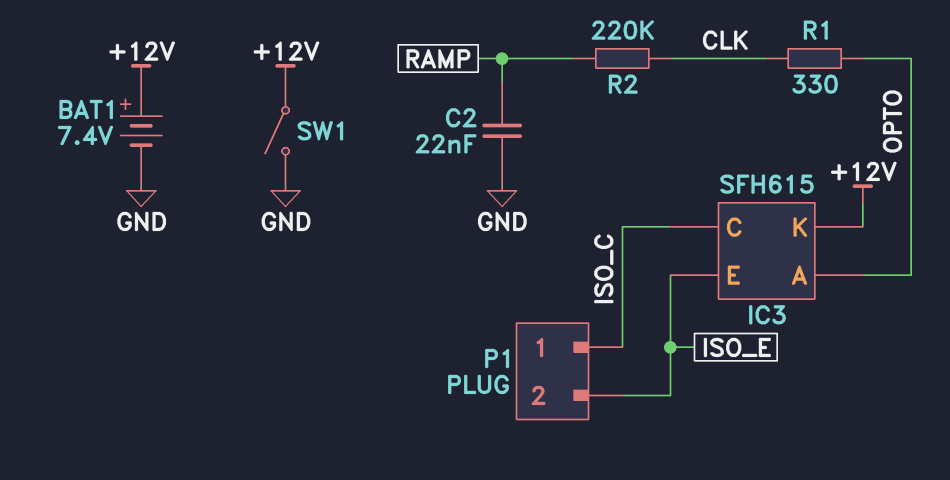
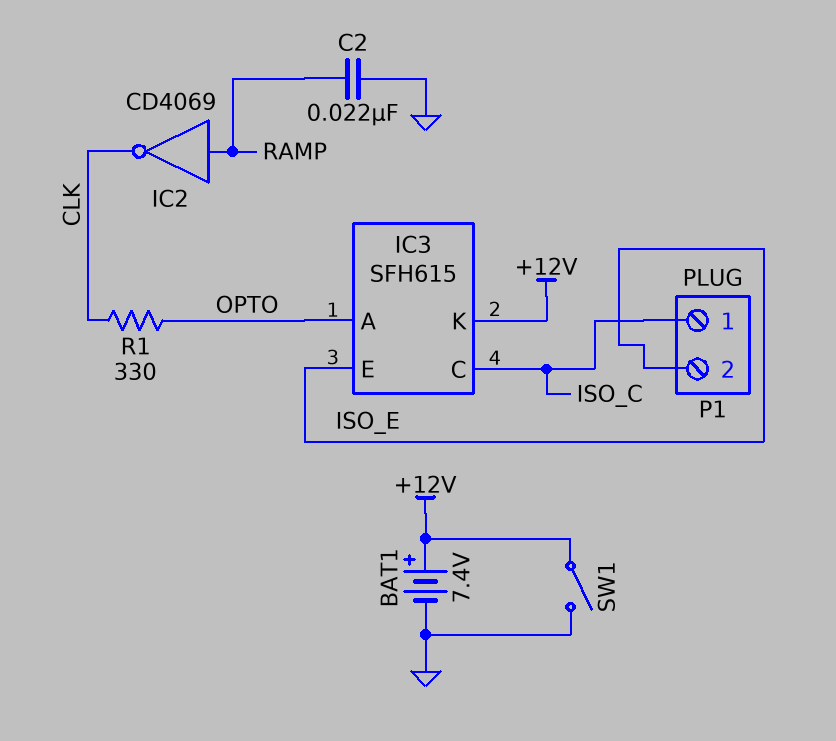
IC2: none -> NOT CD4069 (in RAMP, out CLK)
R2: 220k (CLK, RAMP) -> none

